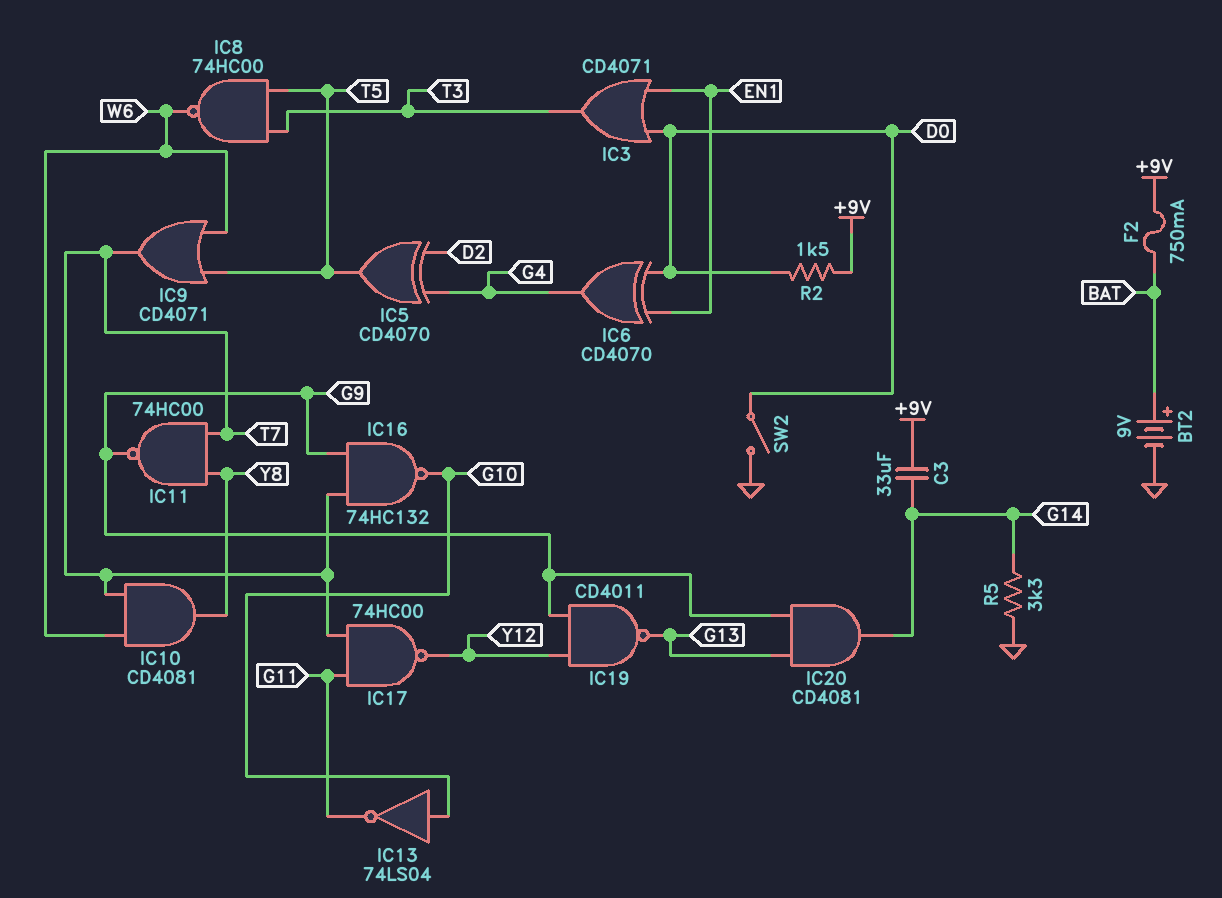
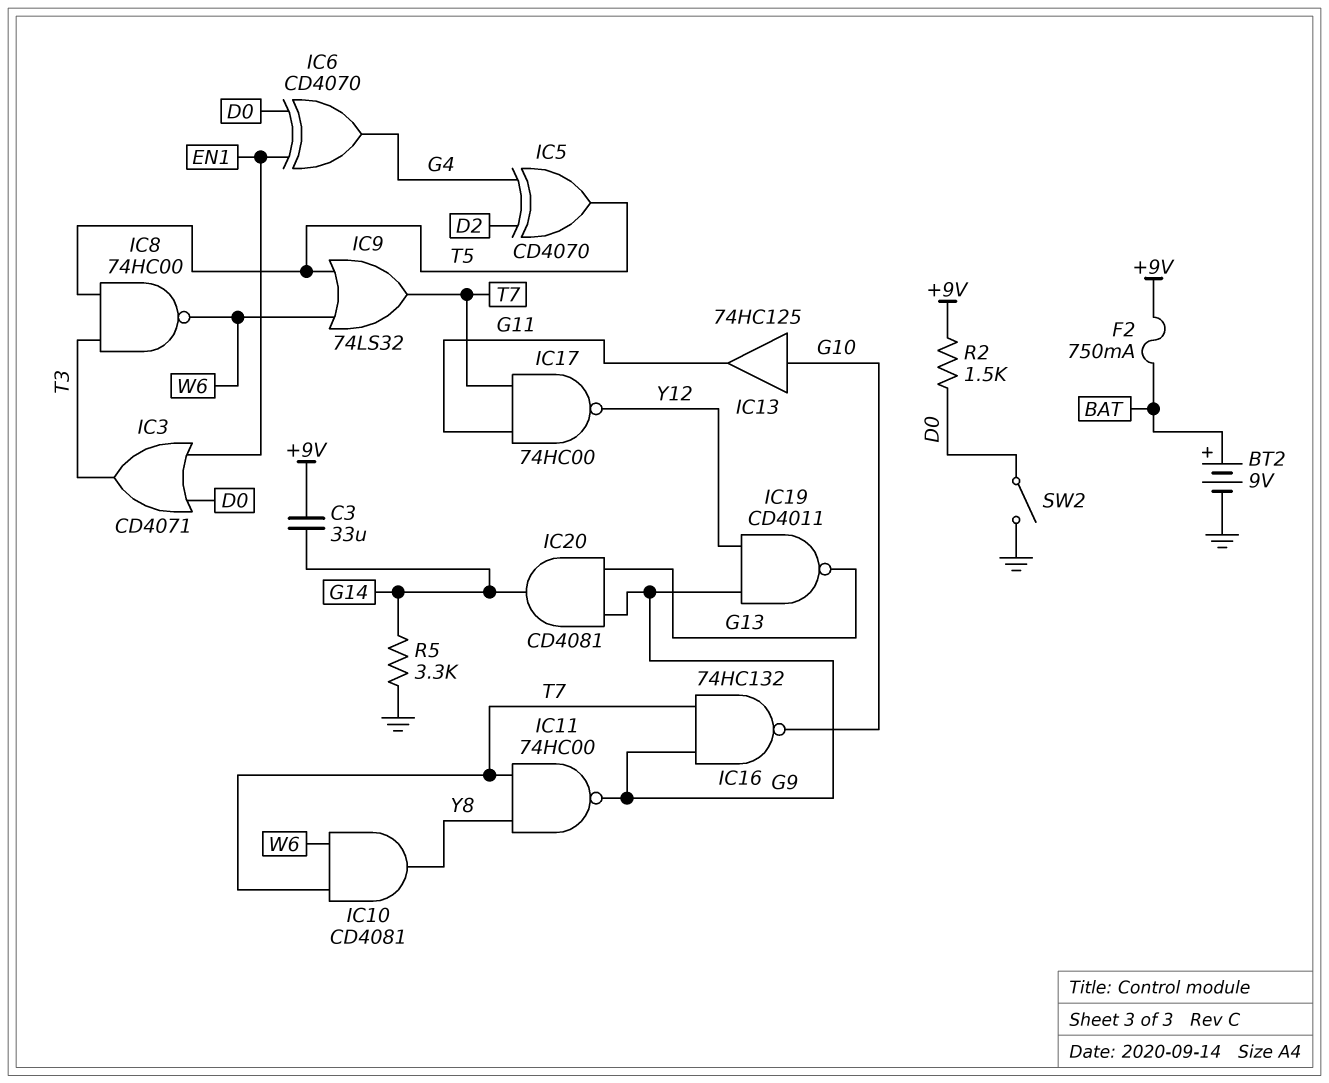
IC9: OR CD4071 (in T5, in W6, out T7) -> OR 74LS32 (in T5, in W6, out T7)
IC13: NOT 74LS04 (in G10, out G11) -> buffer 74HC125 (in G10, out G11)

